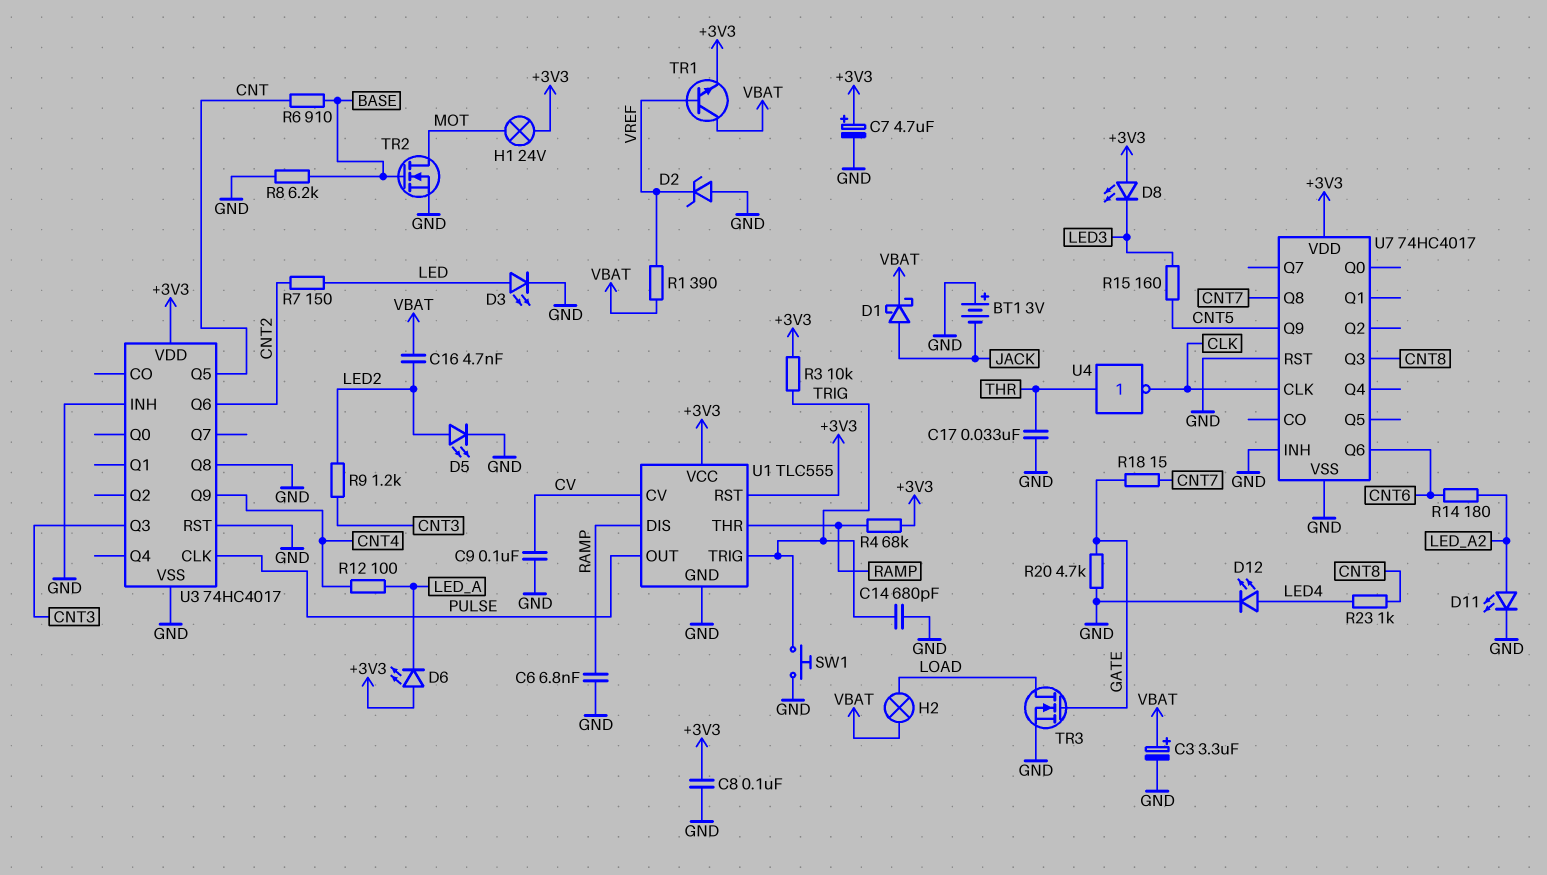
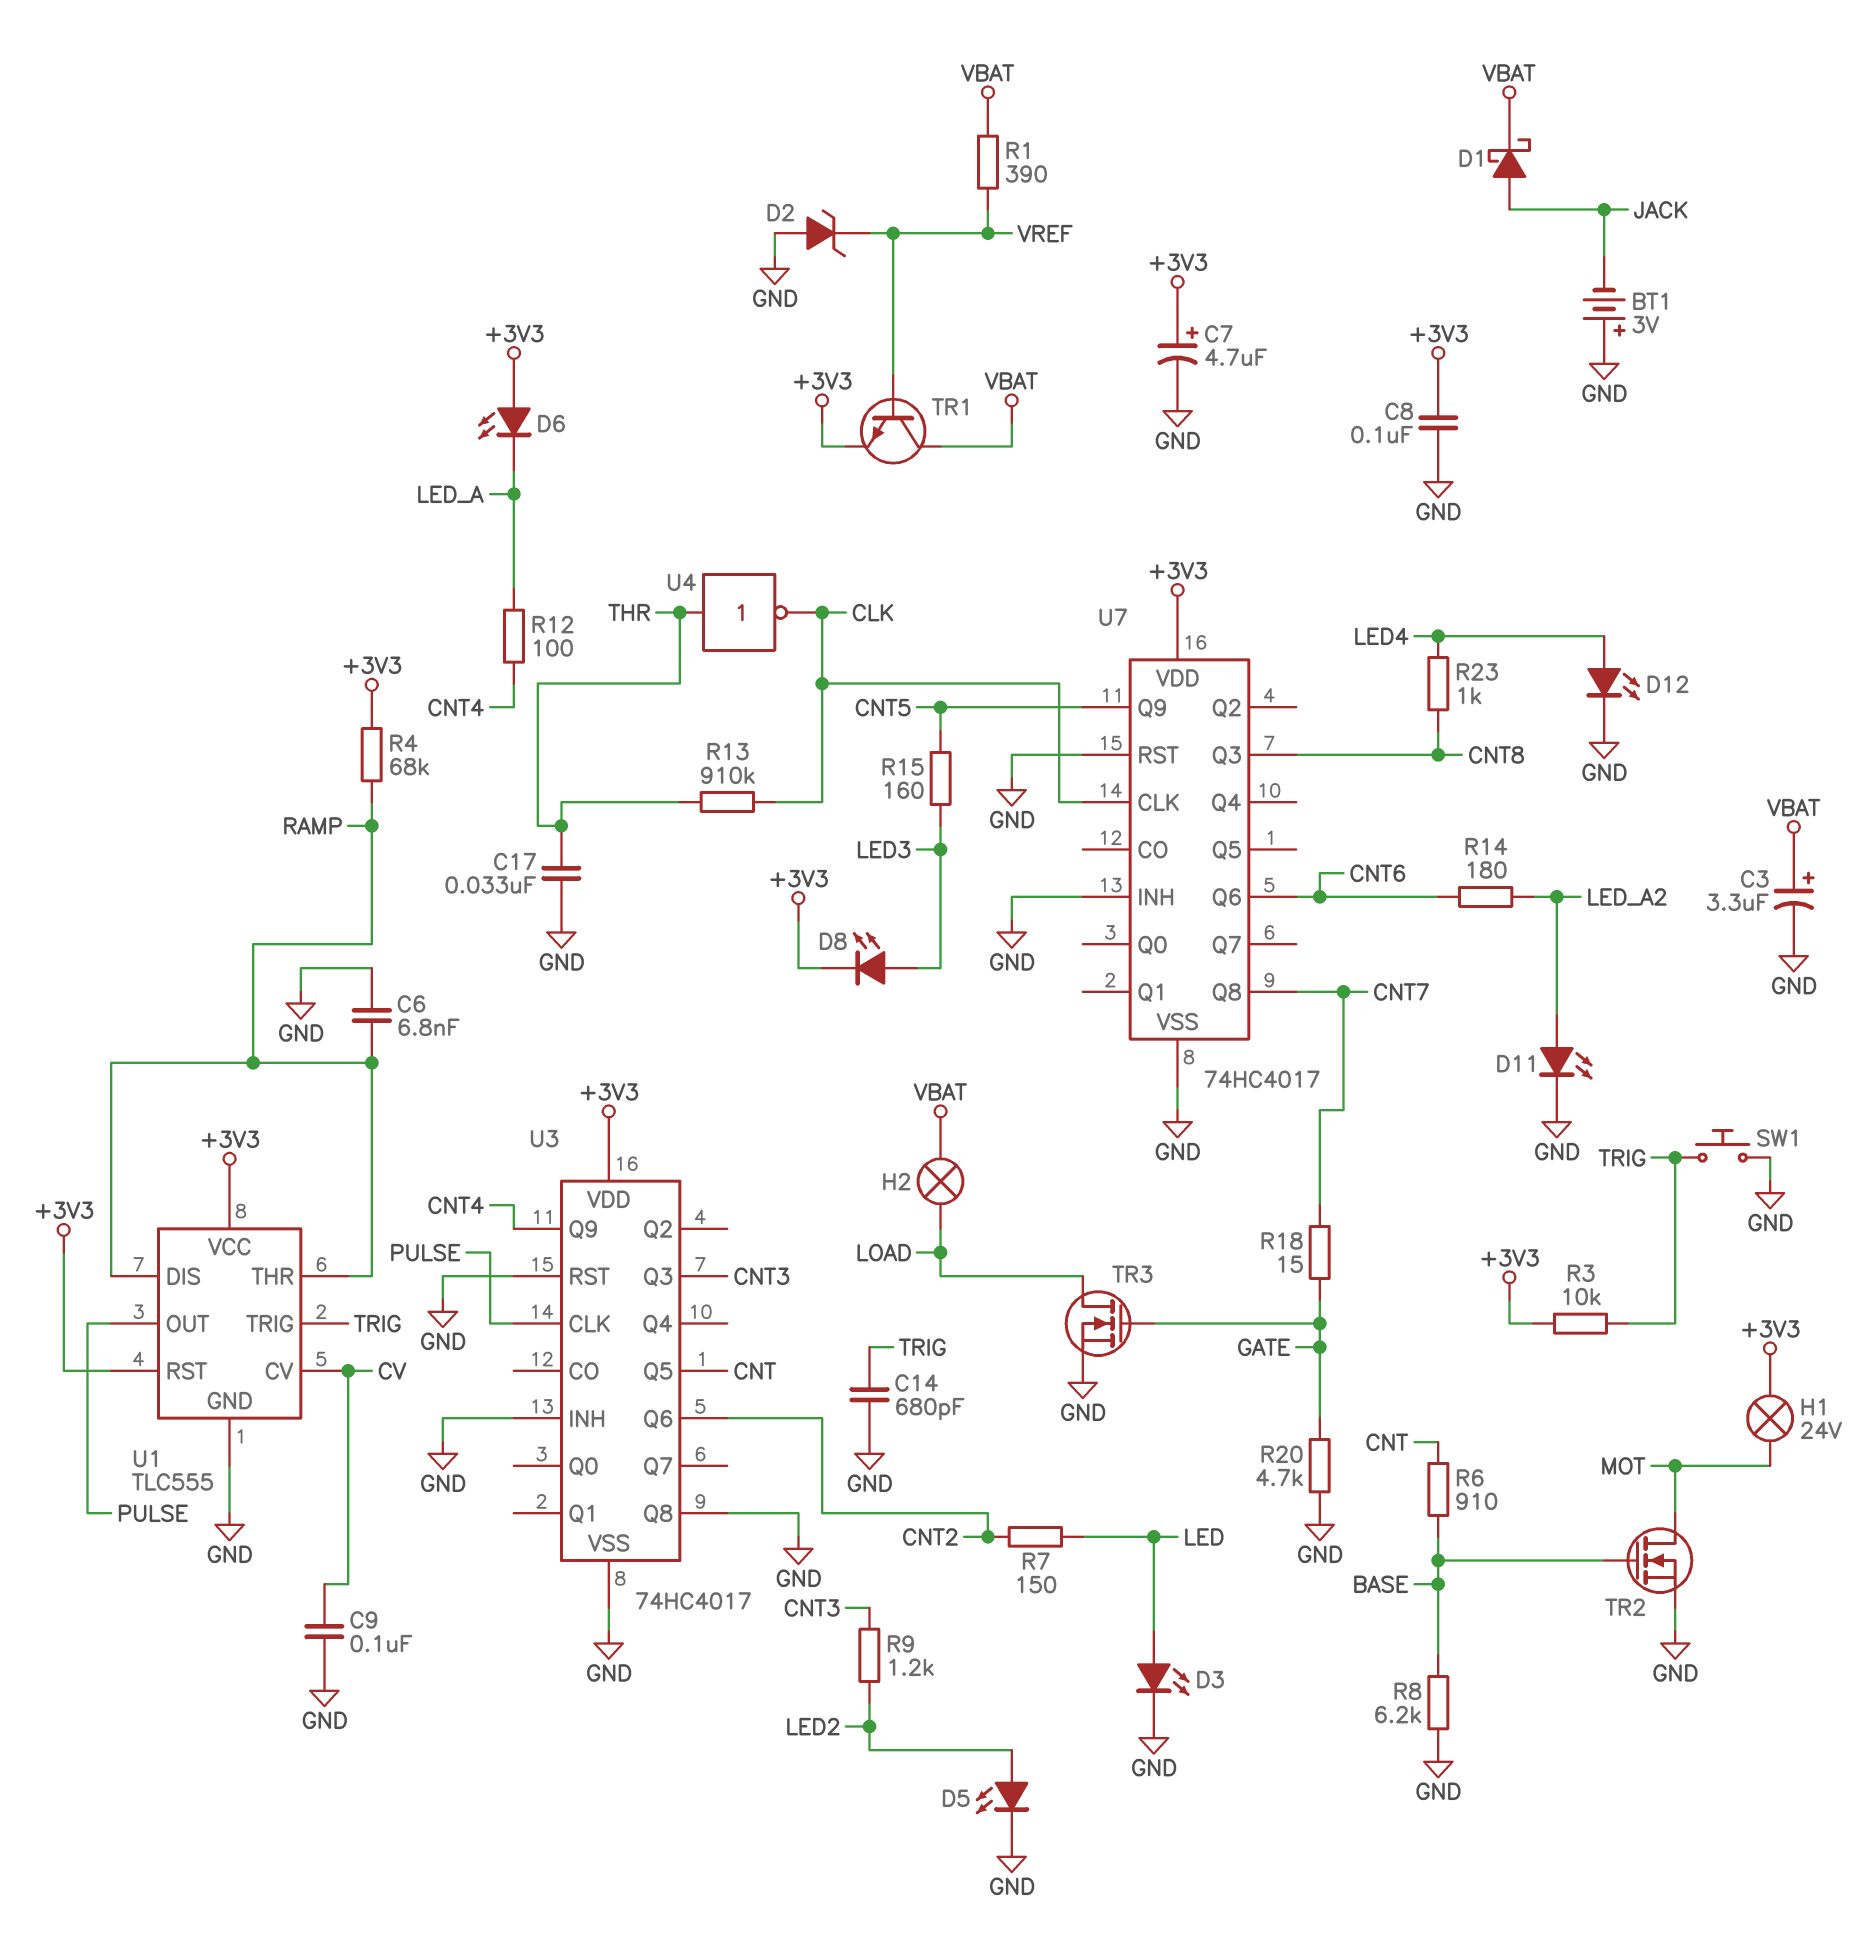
C16: 4.7nF (LED2, VBAT) -> none
D8: LED (A +3V3, K LED3) -> LED (A LED3, K +3V3)
R13: none -> 910k (CLK, THR)

